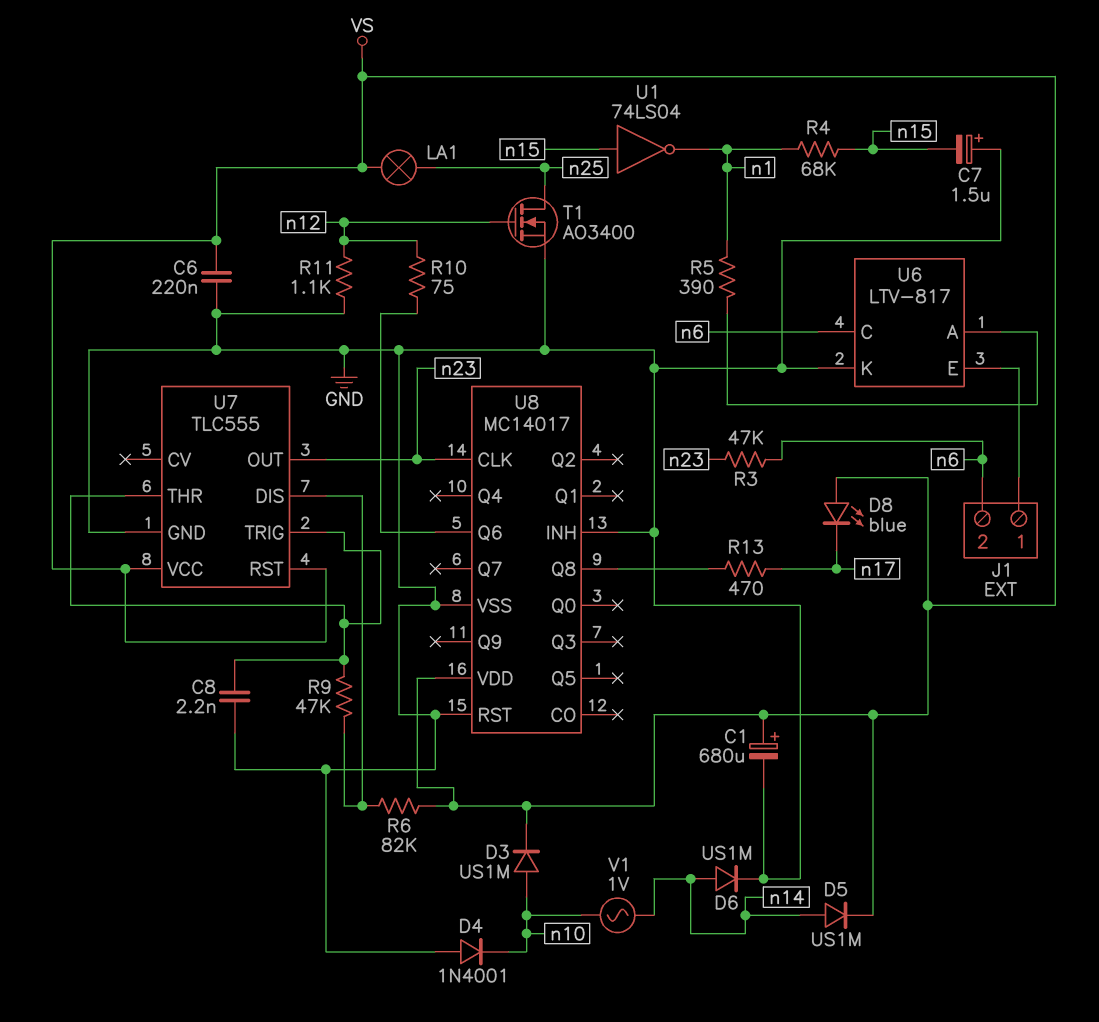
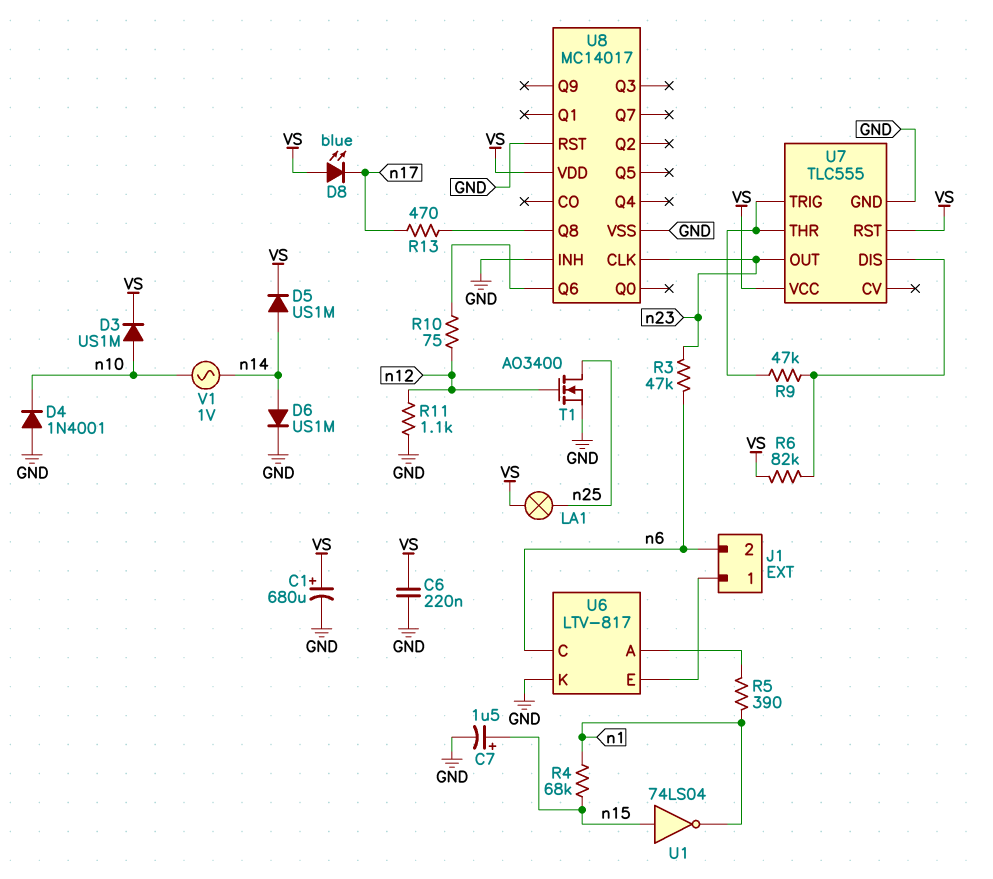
C7: 1.5uF (plus GND, minus n15) -> 1.5uF (plus n15, minus GND)
C8: 2.2nF (GND, U7/THR) -> none

